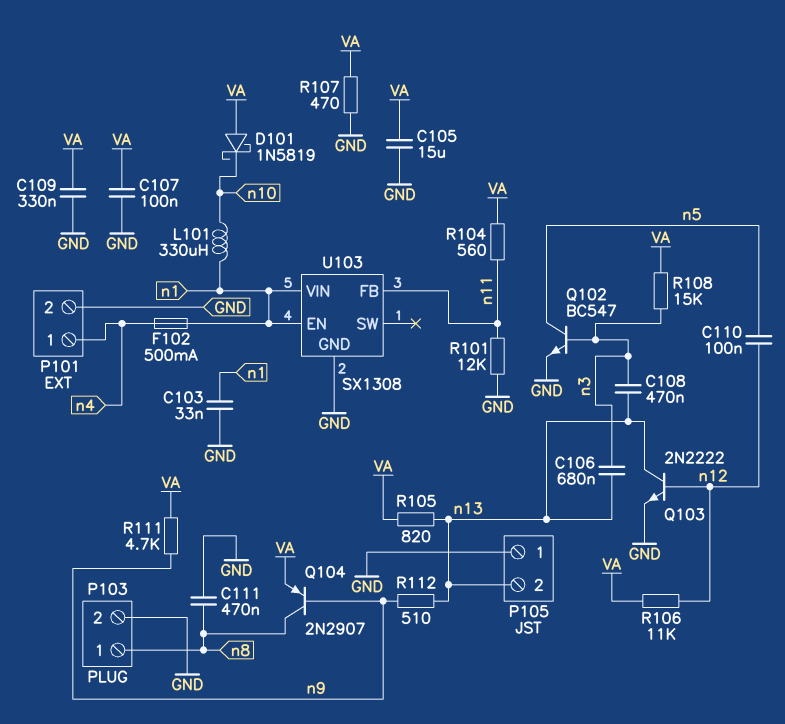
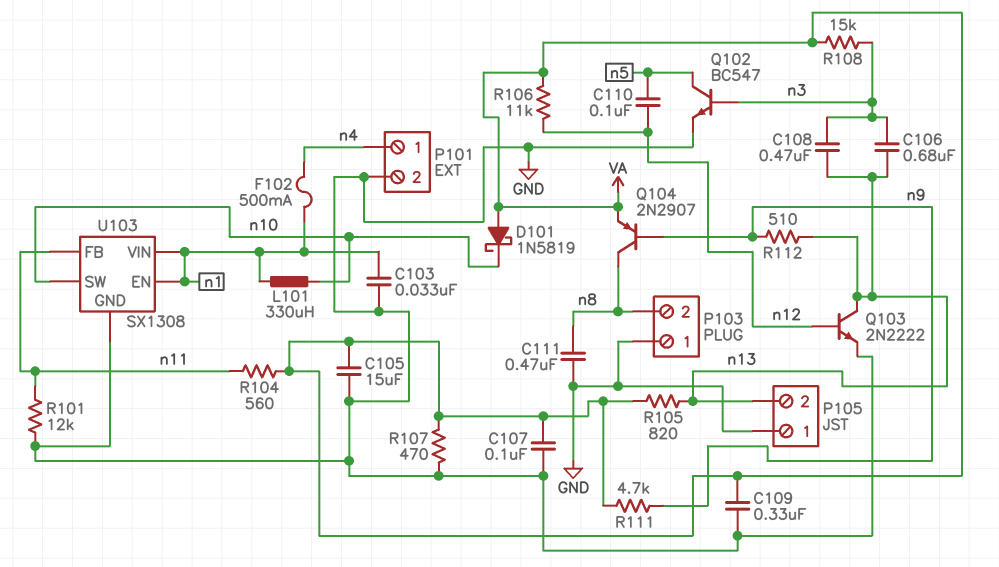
P103 pin 1: n8 -> GND
P103 pin 2: GND -> n8
U103 pin SW: none -> n10

